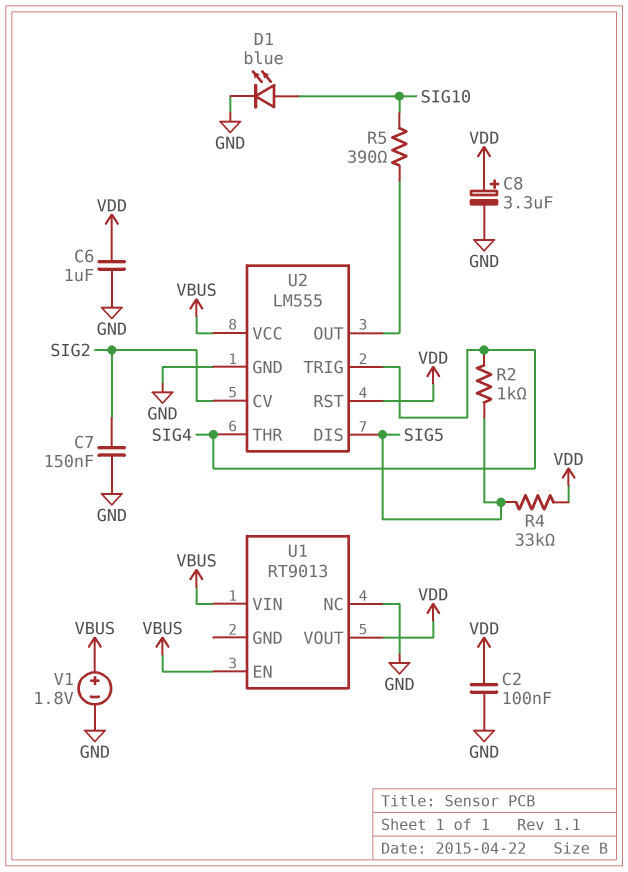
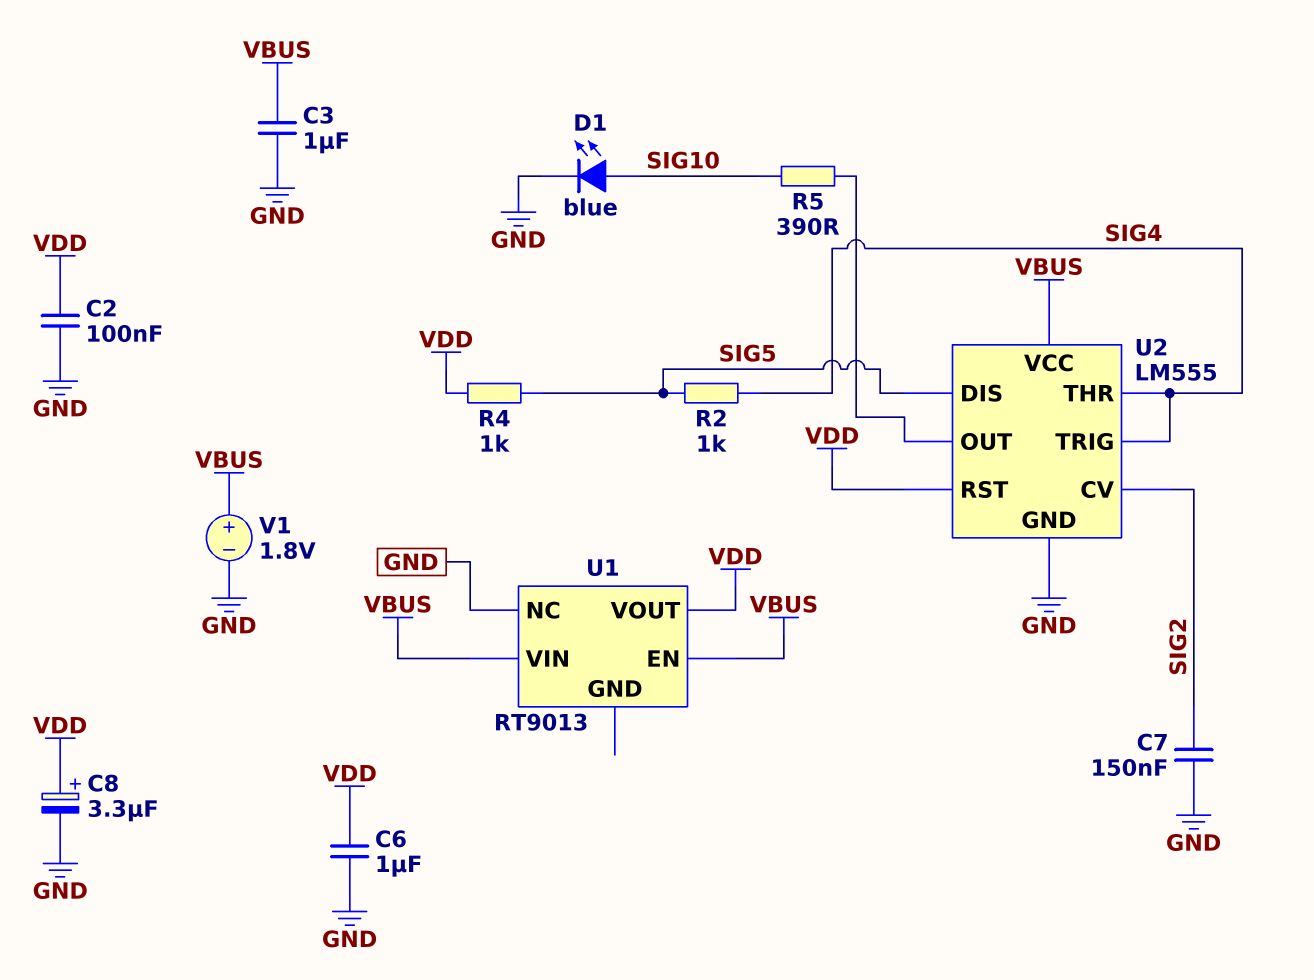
C3: none -> 1uF (GND, VBUS)
R4: 33k (SIG5, VDD) -> 1k (SIG5, VDD)

